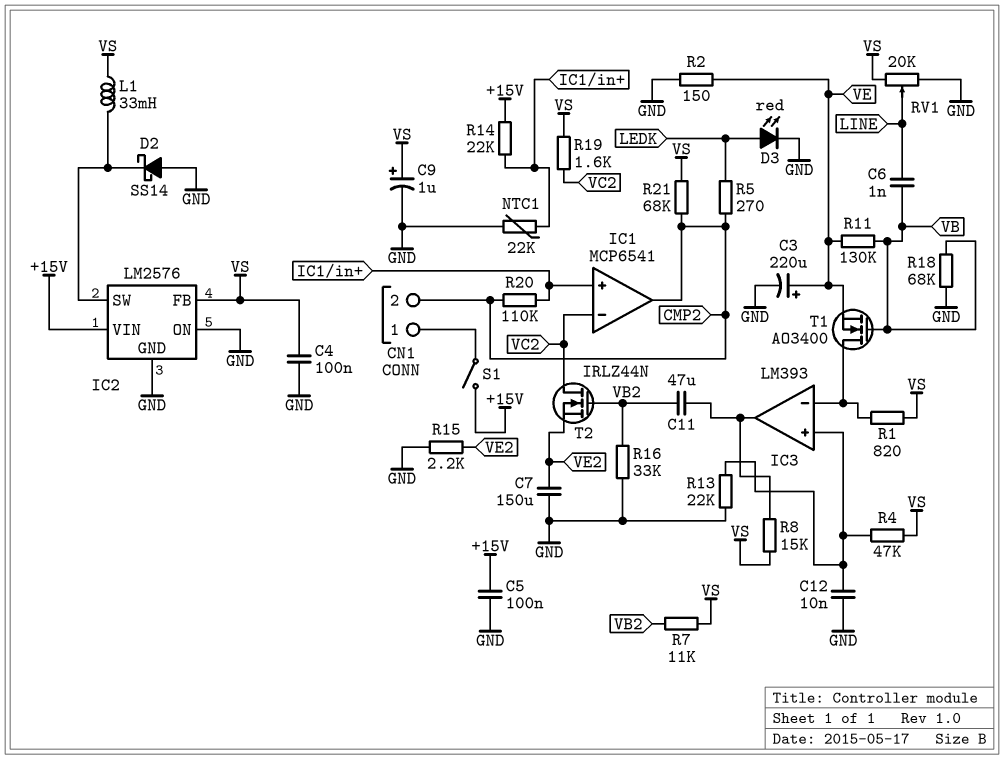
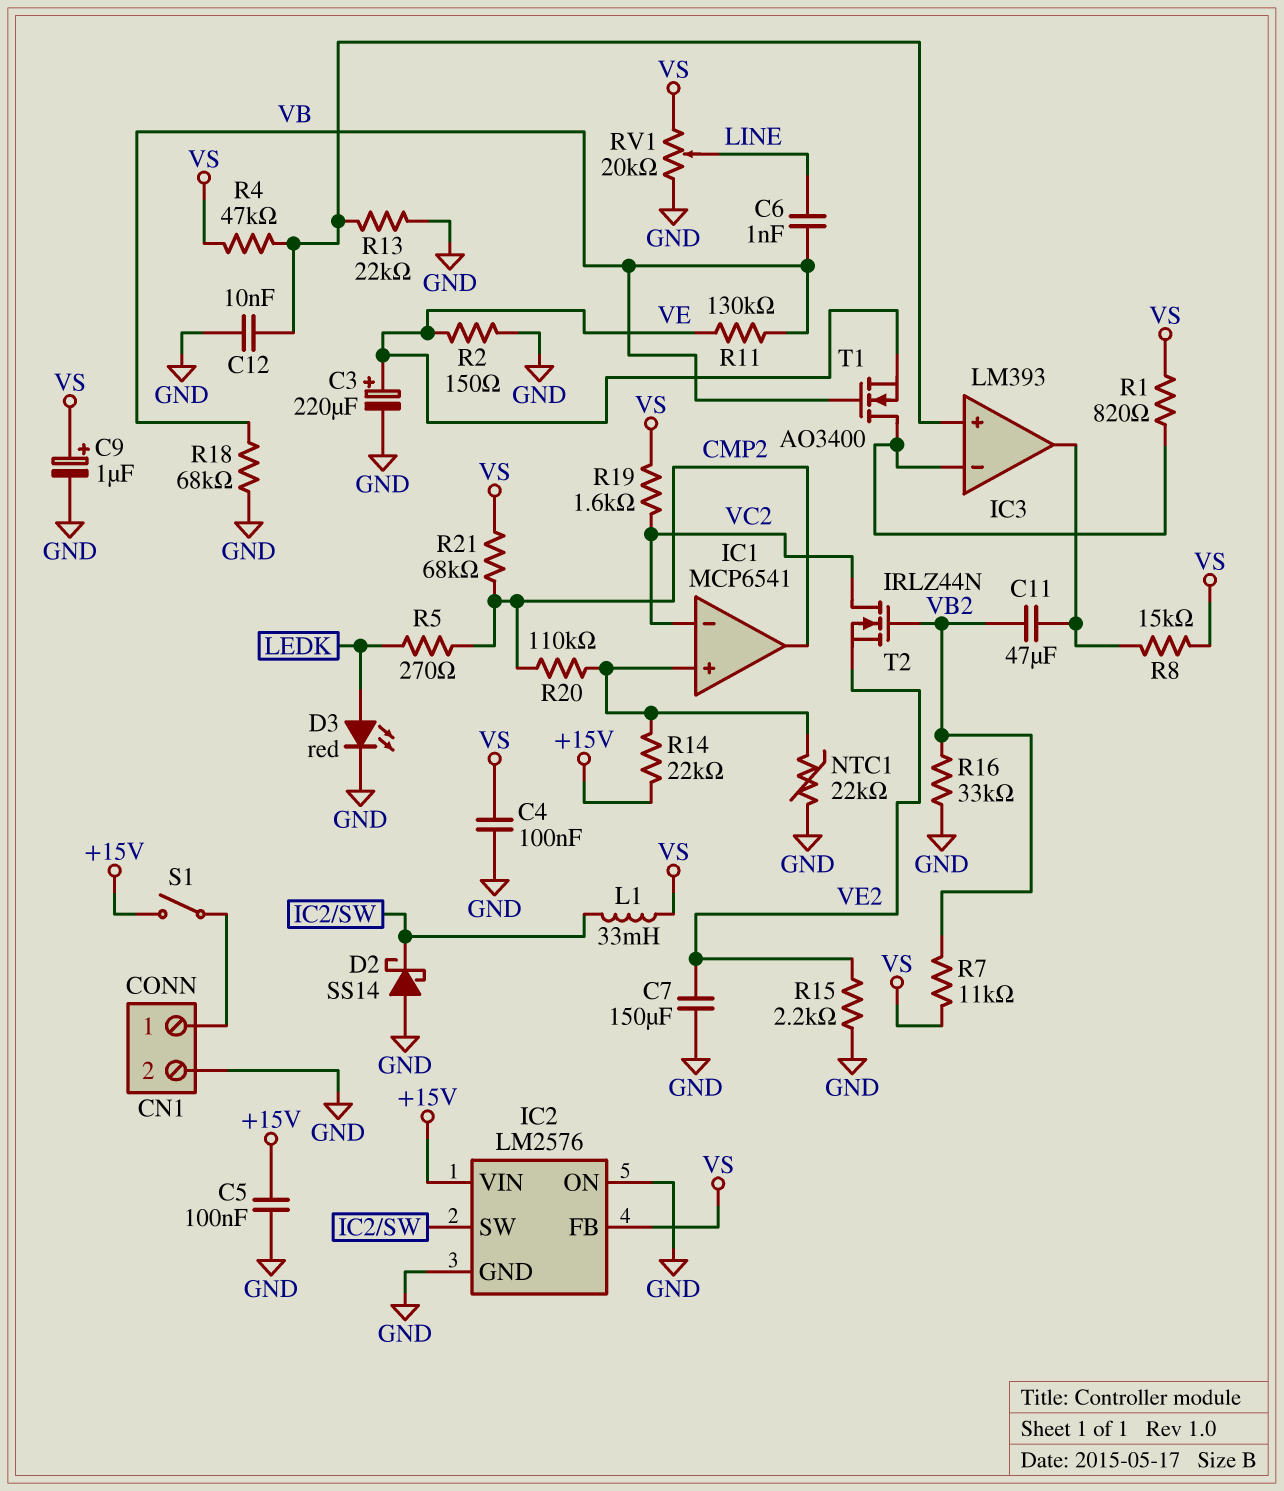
CN1 pin 2: CMP2 -> GND

